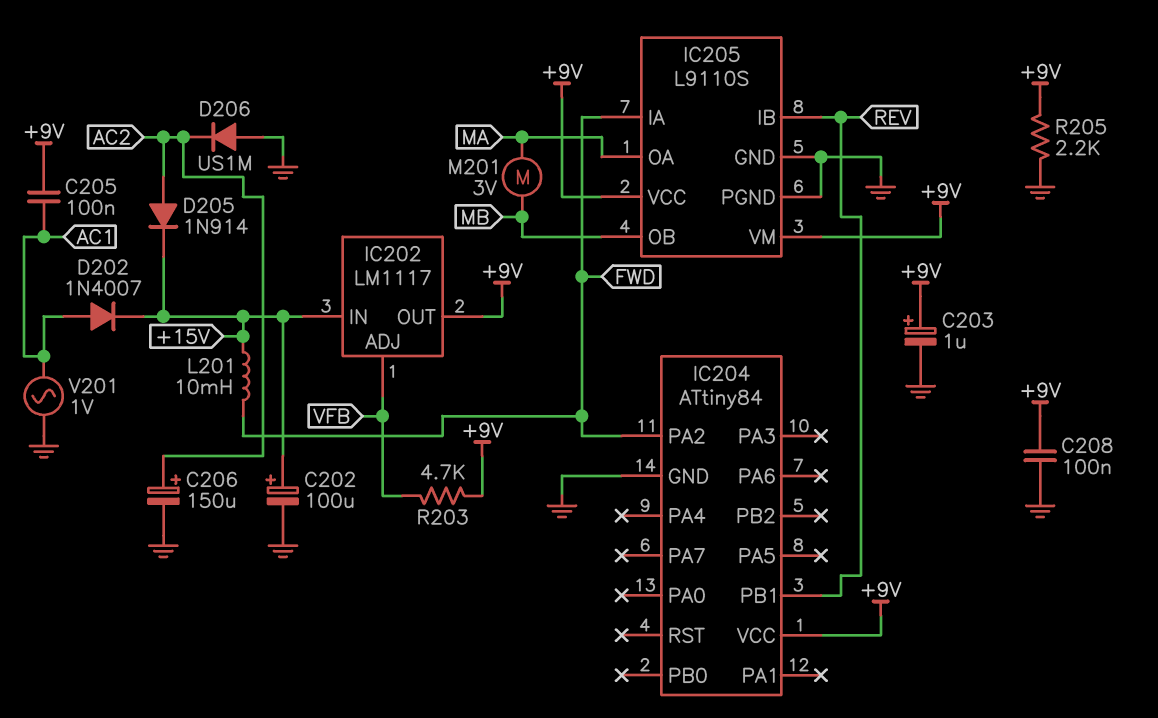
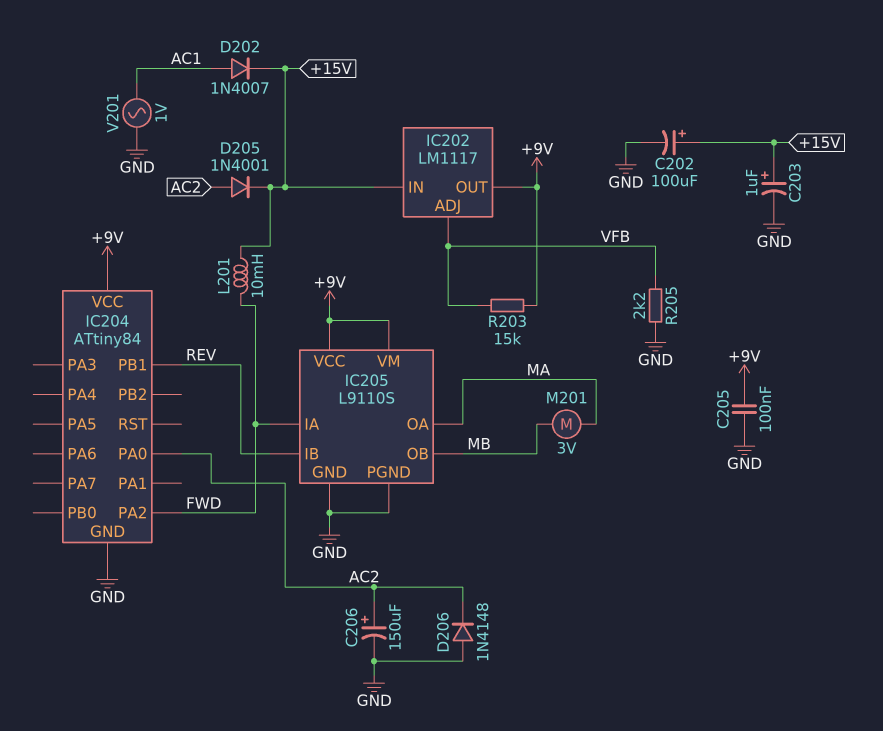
C203: 1uF (plus +9V, minus GND) -> 1uF (plus +15V, minus GND)
C205: 100nF (+9V, AC1) -> 100nF (+9V, GND)
C208: 100nF (+9V, GND) -> none
D205: diode 1N914 (A AC2, K +15V) -> diode 1N4001 (A AC2, K +15V)
D206: diode US1M (A GND, K AC2) -> diode 1N4148 (A GND, K AC2)
IC204 pin PA0: none -> AC2
R203: 4.7k (+9V, VFB) -> 15k (+9V, VFB)
R205: 2.2k (+9V, GND) -> 2.2k (GND, VFB)

